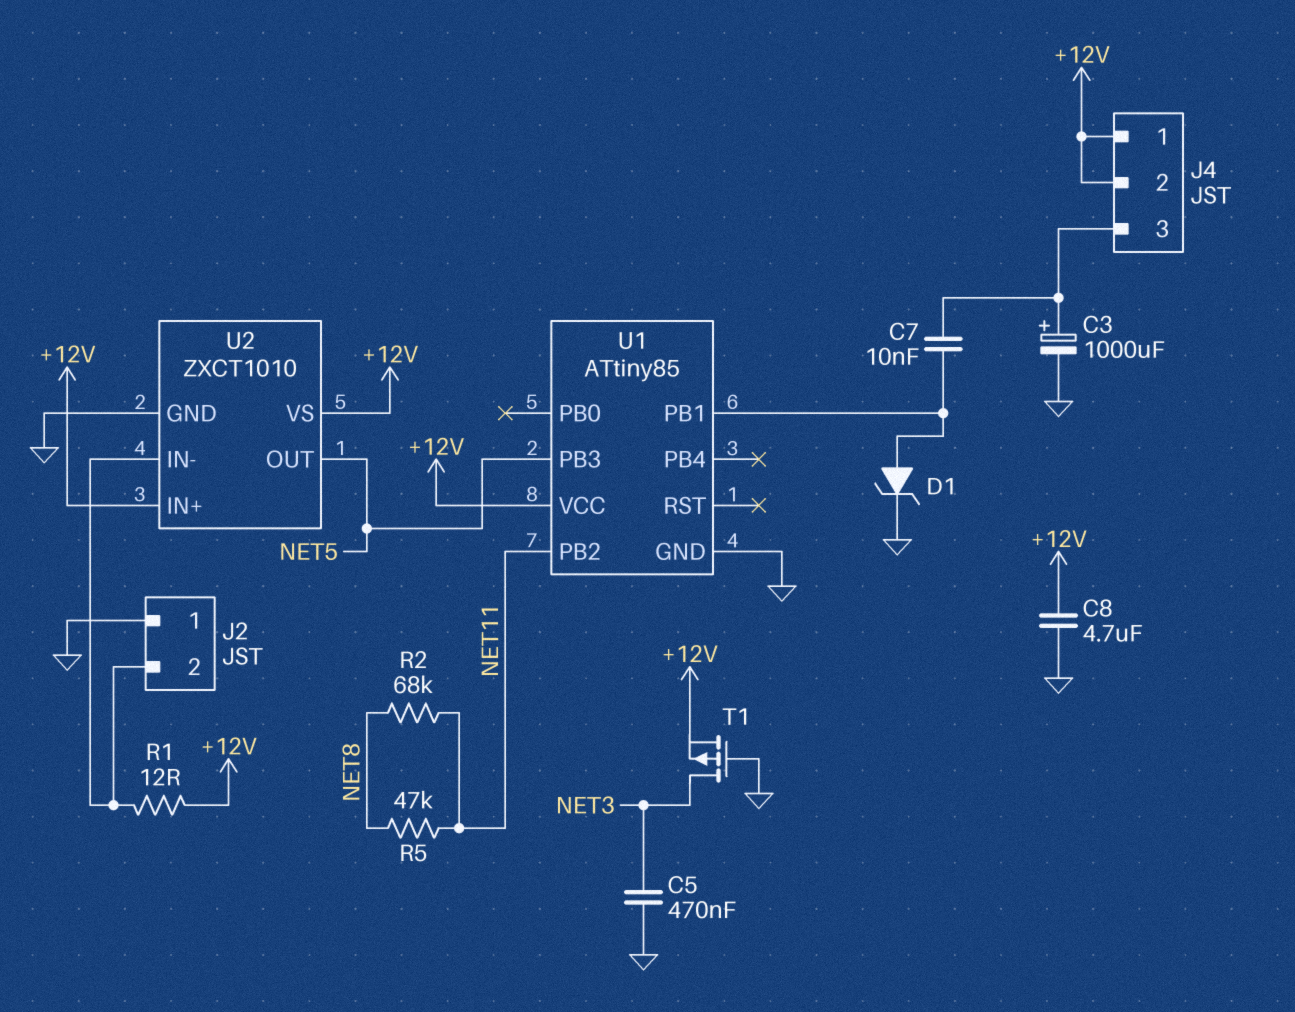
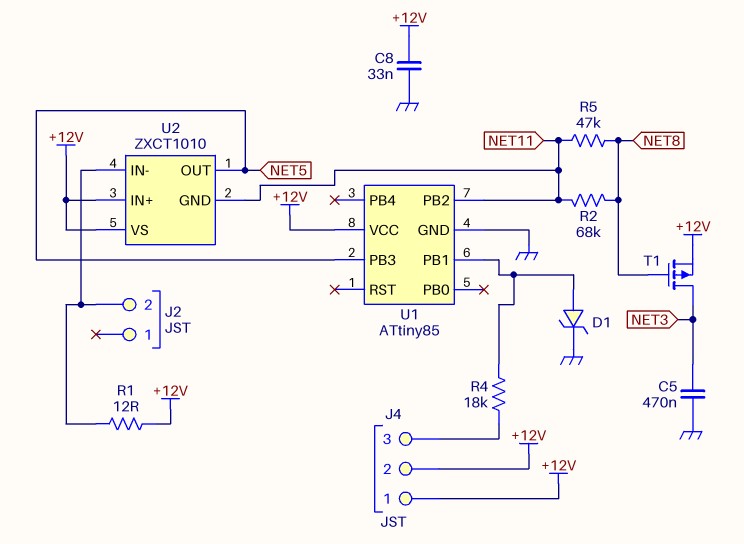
C3: 1000uF (plus J4/3, minus GND) -> none
C7: 10nF (J4/3, U1/PB1) -> none
C8: 4.7uF (+12V, GND) -> 33nF (+12V, GND)
J2 pin 1: GND -> none
R4: none -> 18k (J4/3, U1/PB1)
T1: PMOS (G GND, D NET3, S +12V) -> PMOS (G NET8, D NET3, S +12V)
U2 pin GND: GND -> NET11

